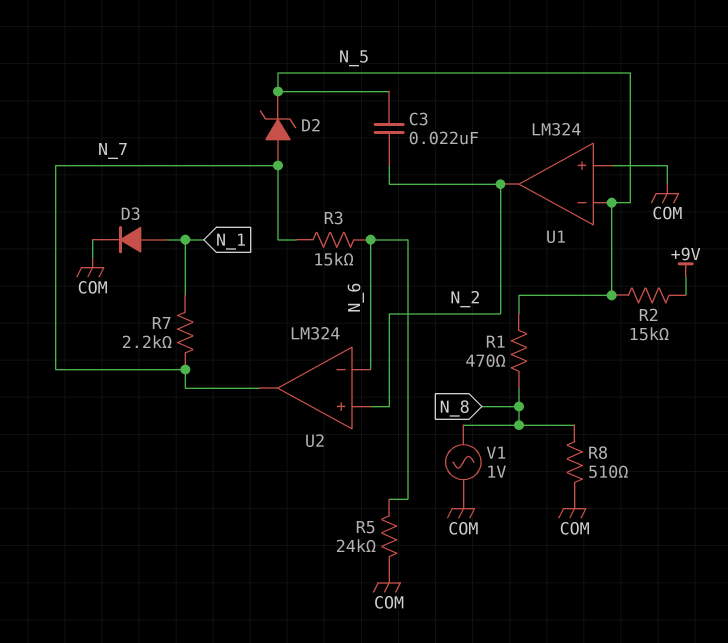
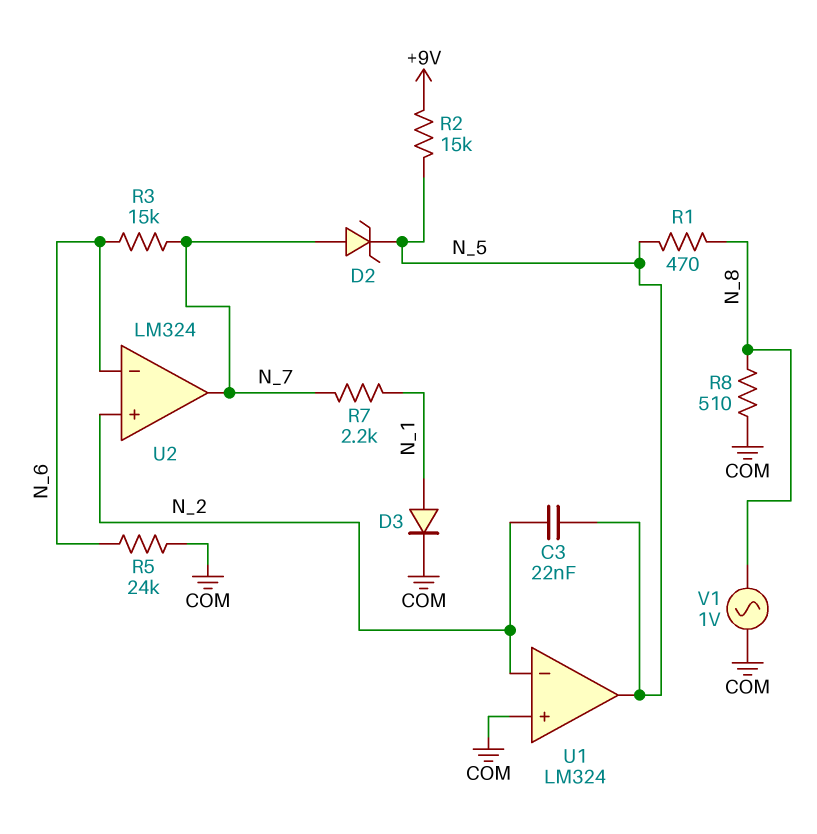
U1 pin in-: N_5 -> N_2
U1 pin out: N_2 -> N_5

